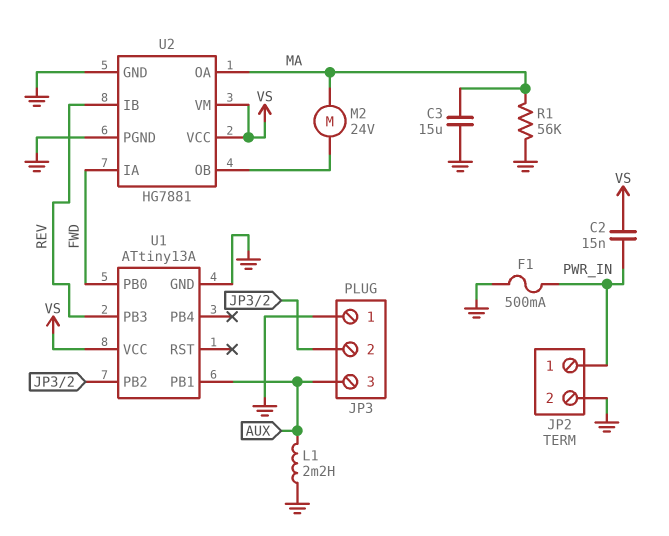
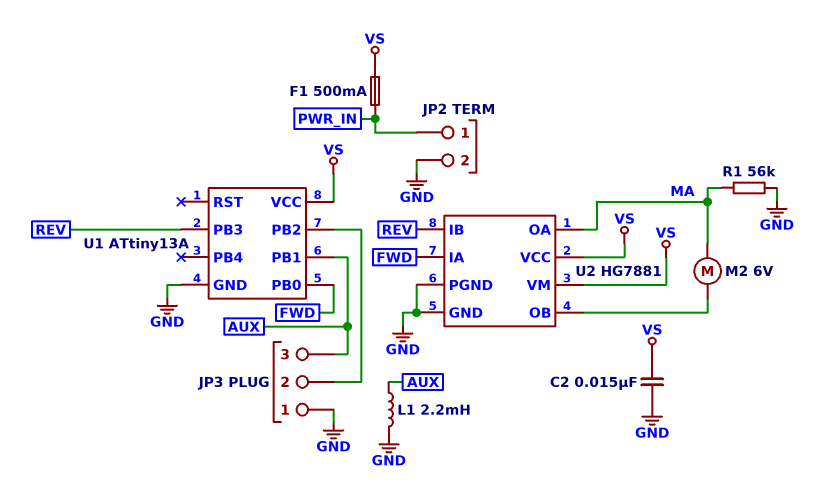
C2: 15nF (PWR_IN, VS) -> 15nF (GND, VS)
C3: 15uF (GND, MA) -> none
F1: 500mA (GND, PWR_IN) -> 500mA (PWR_IN, VS)
M2: motor 24V (MA, U2/OB) -> motor 6V (MA, U2/OB)

